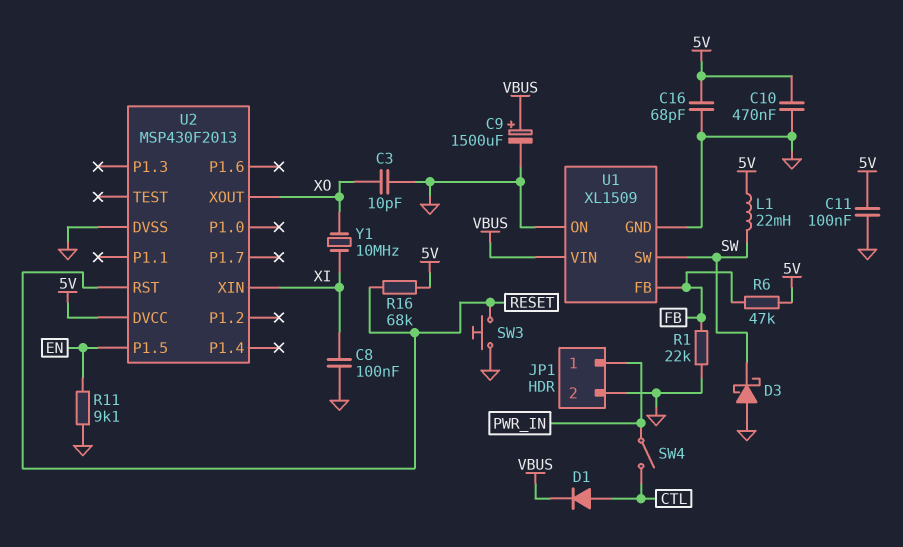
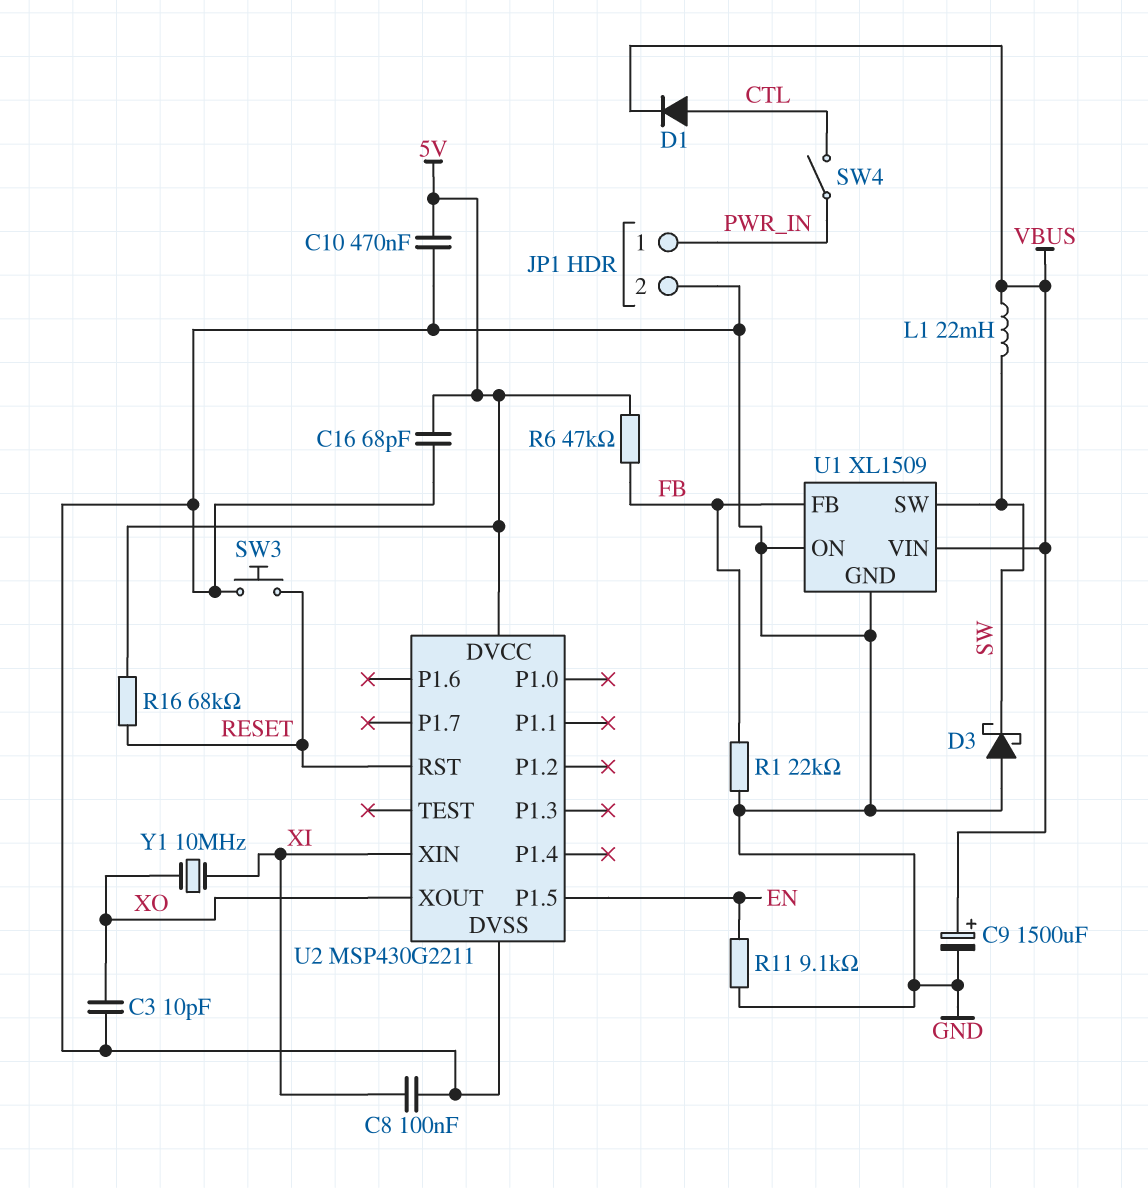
C11: 100nF (5V, GND) -> none
L1: 22mH (5V, SW) -> 22mH (SW, VBUS)
U2: MSP430F2013 -> MSP430G2211

